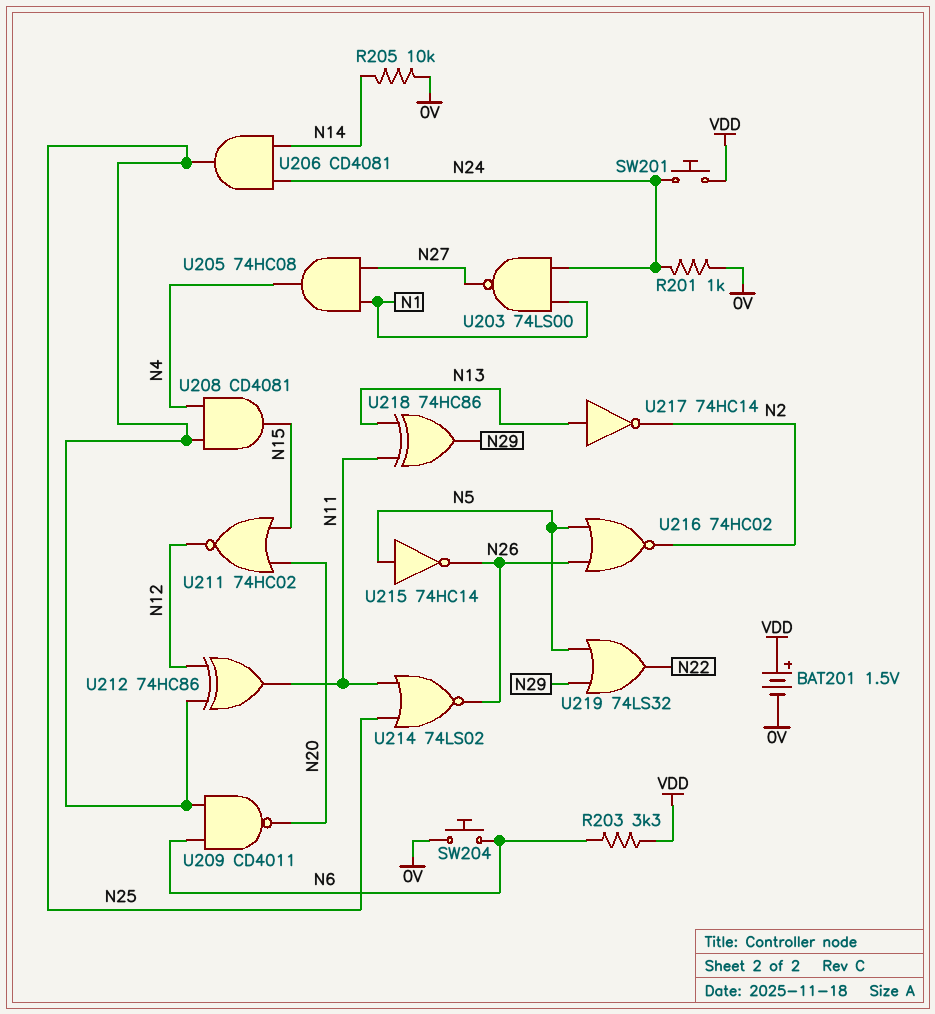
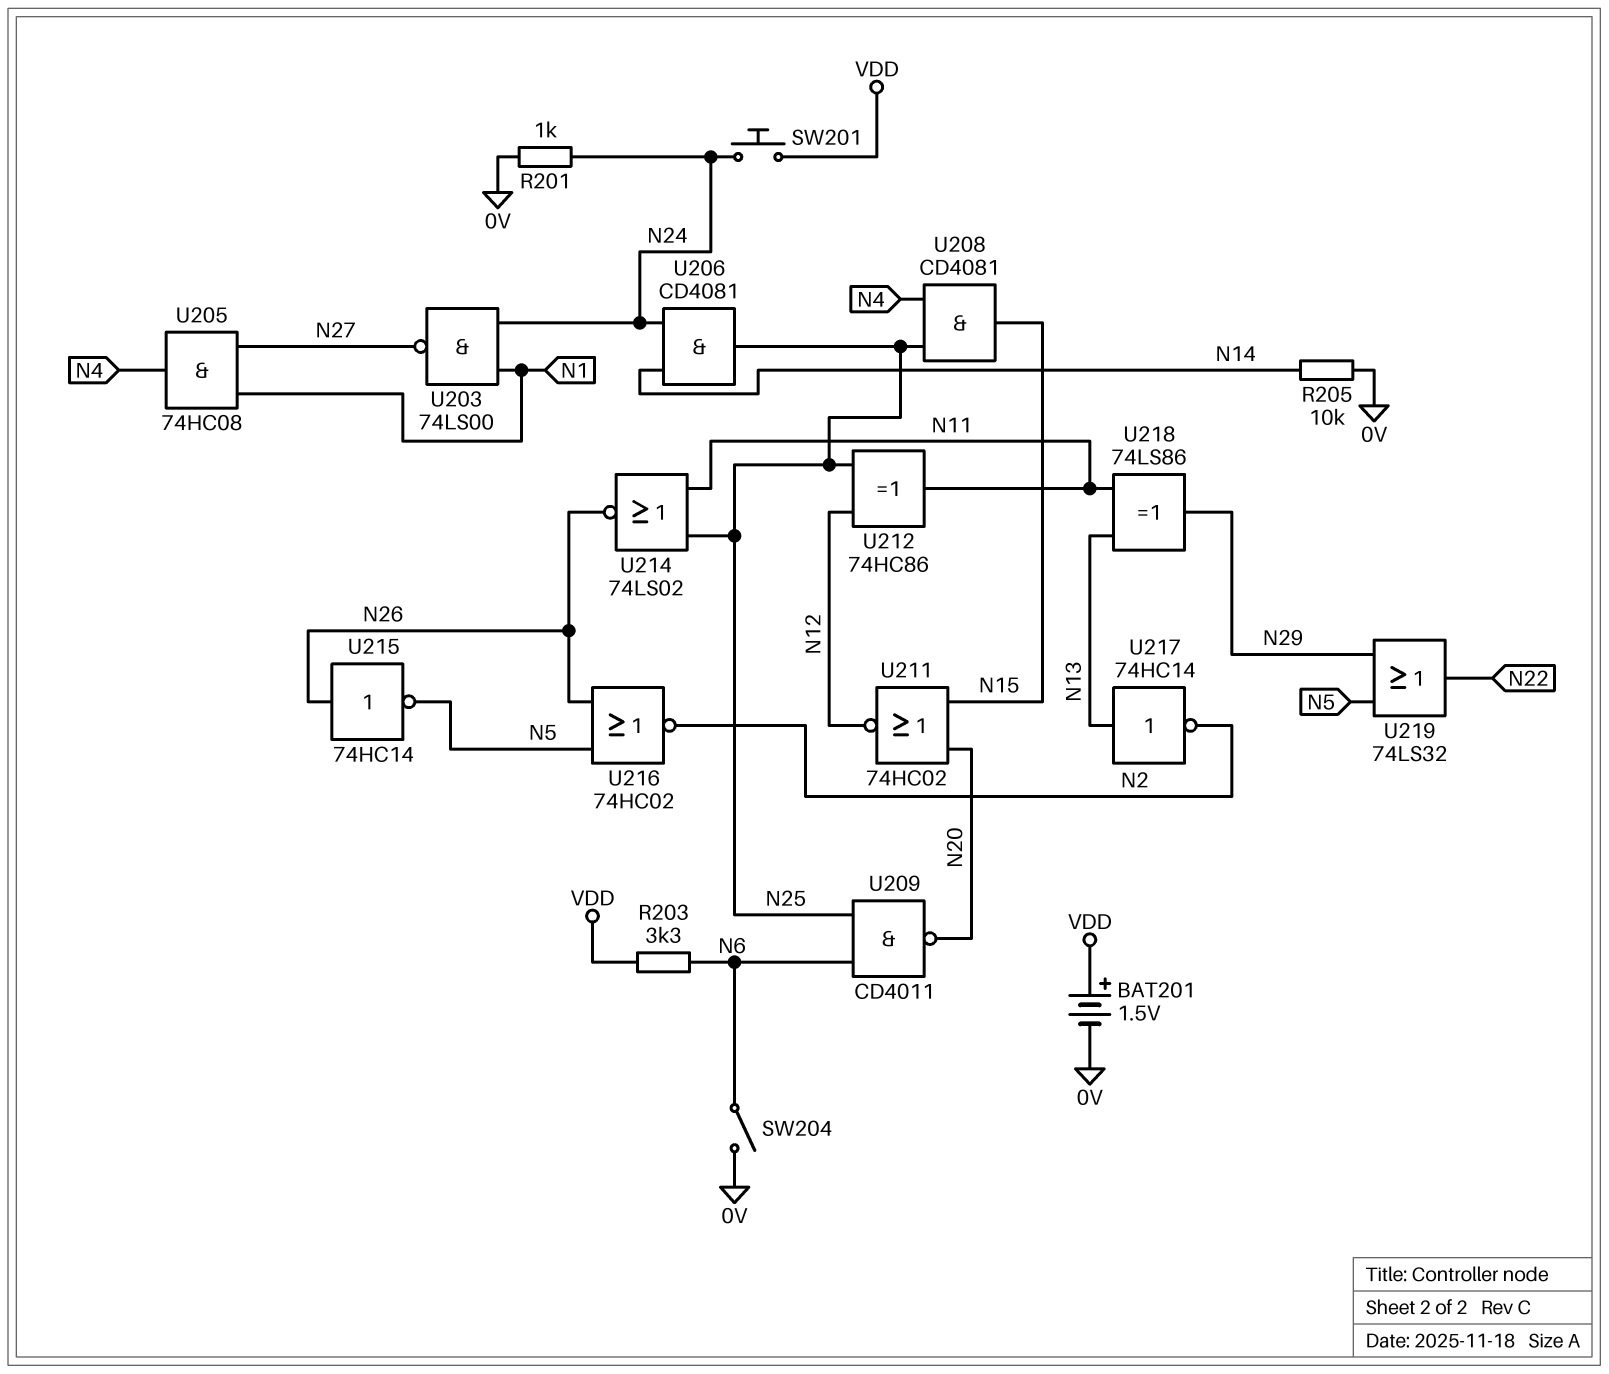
SW204: button (0V, N6) -> switch (0V, N6)
U215: NOT 74HC14 (in N5, out N26) -> NOT 74HC14 (in N26, out N5)
U218: XOR 74HC86 (in N11, in N13, out N29) -> XOR 74LS86 (in N11, in N13, out N29)

